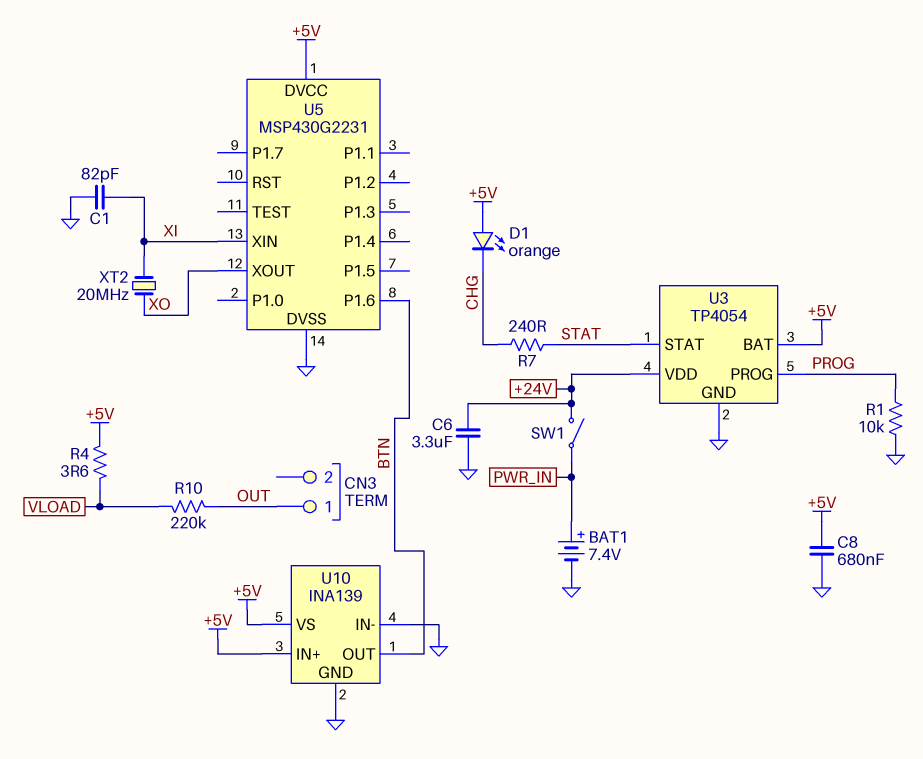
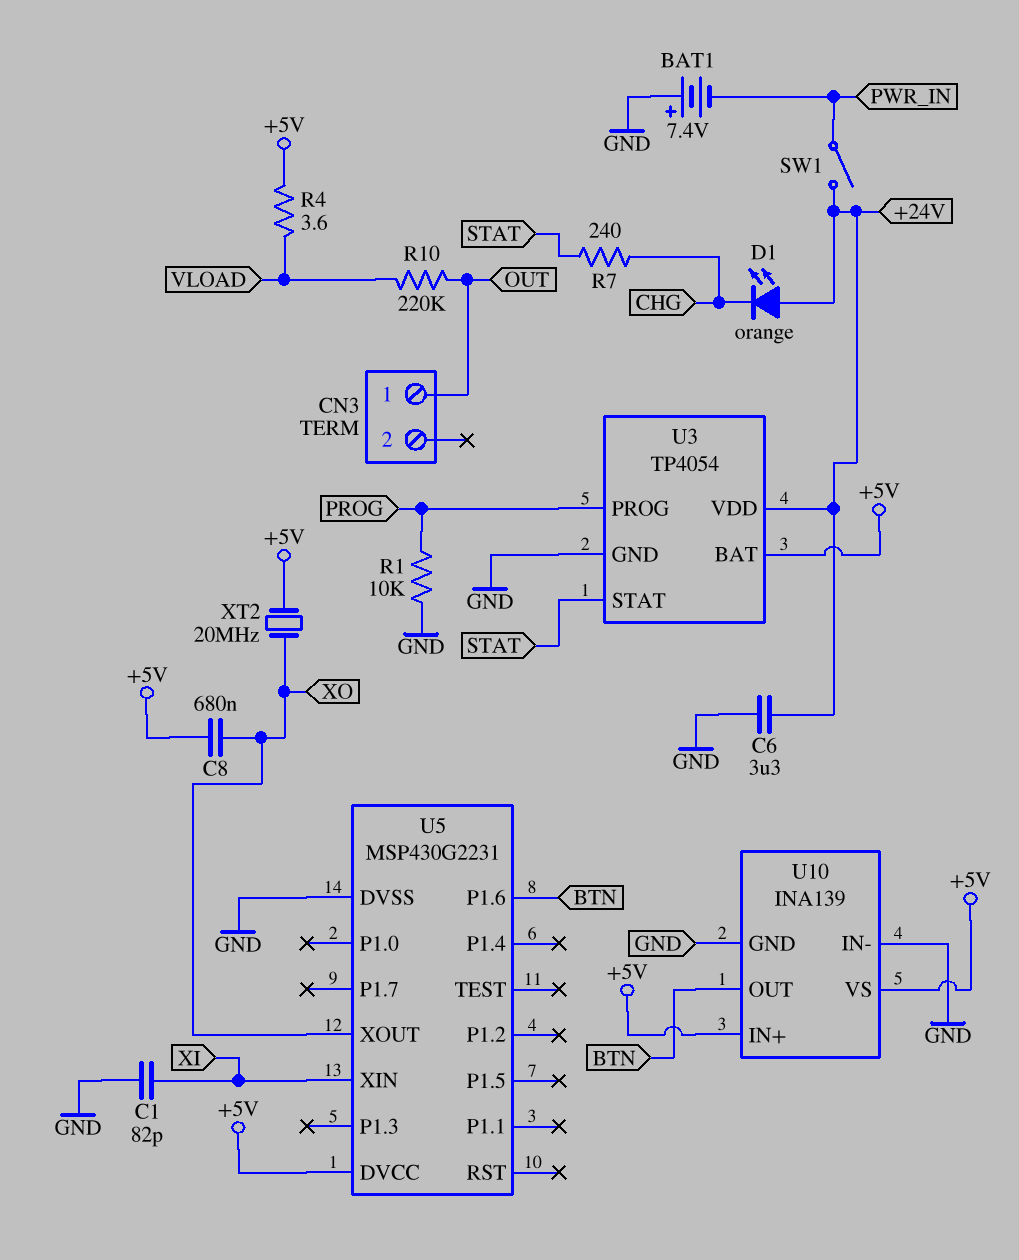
BAT1: 7.4V (plus PWR_IN, minus GND) -> 7.4V (plus GND, minus PWR_IN)
C8: 680nF (+5V, GND) -> 680nF (+5V, XO)
D1: LED orange (A +5V, K CHG) -> LED orange (A +24V, K CHG)
XT2: 20MHz (XI, XO) -> 20MHz (+5V, XO)

